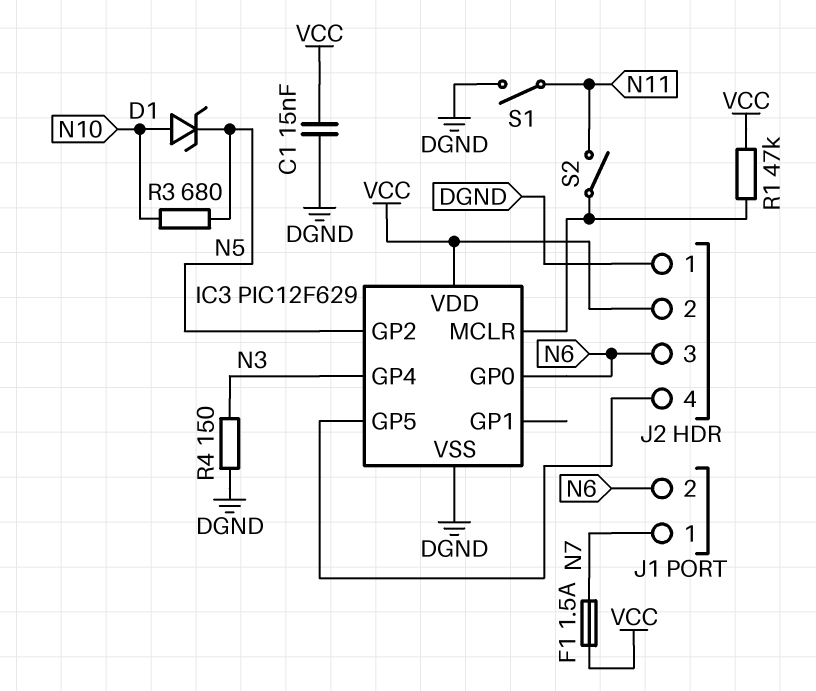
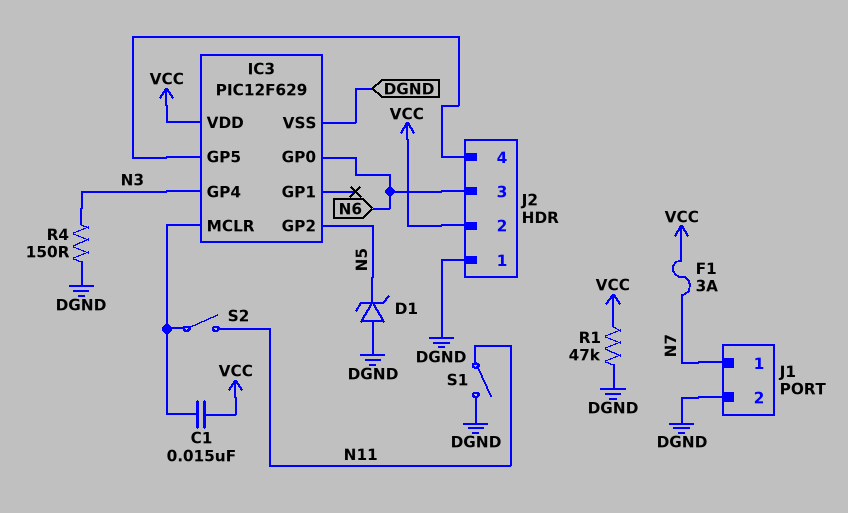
C1: 15nF (DGND, VCC) -> 15nF (IC3/MCLR, VCC)
D1: zener (A N10, K N5) -> zener (A DGND, K N5)
F1: 1.5A (N7, VCC) -> 3A (N7, VCC)
J1 pin 2: N6 -> DGND
R1: 47k (IC3/MCLR, VCC) -> 47k (DGND, VCC)
R3: 680 (N5, N10) -> none

